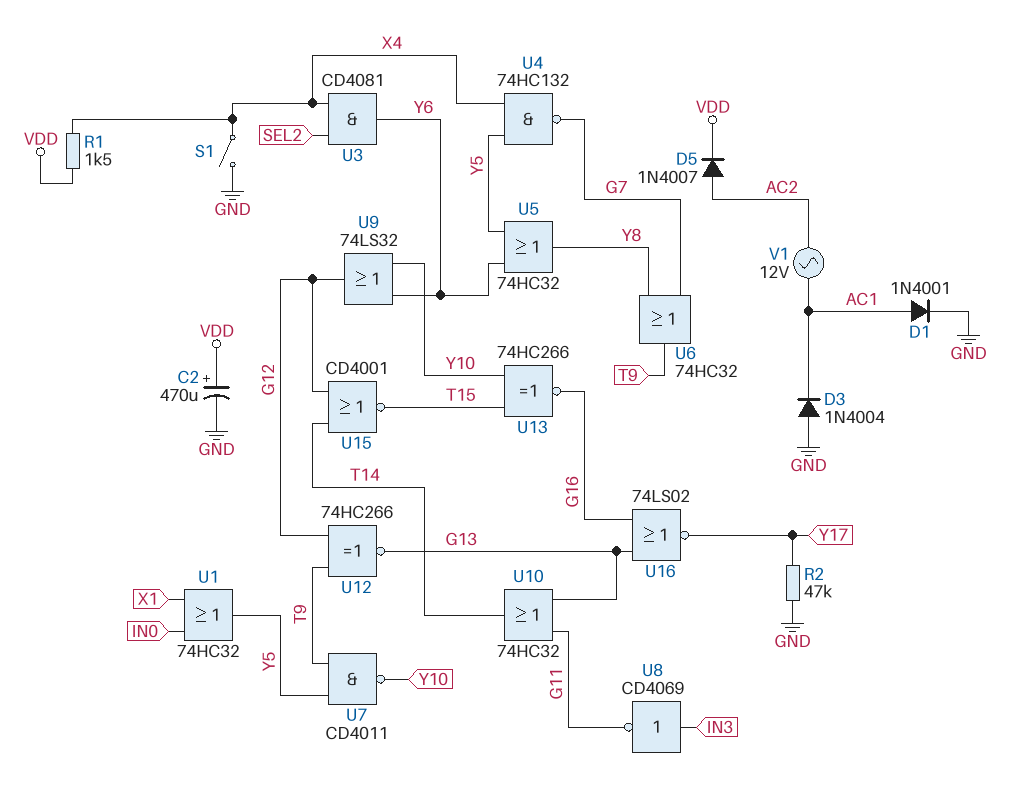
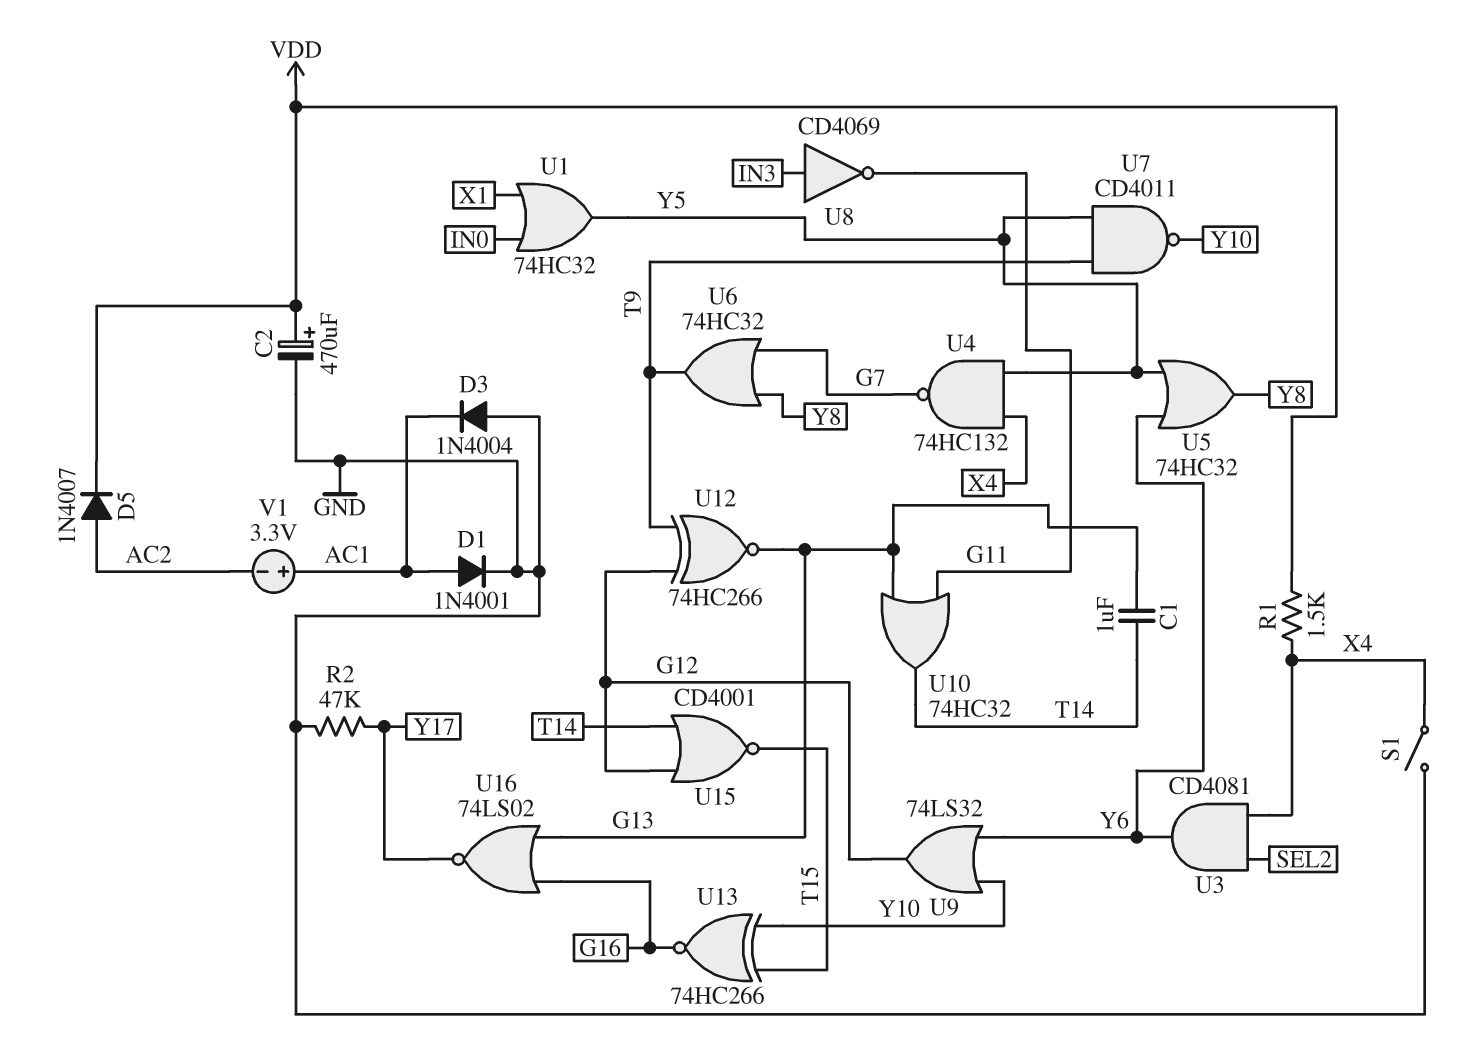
C1: none -> 1uF (G13, T14)
V1: AC 12V (AC1, AC2) -> 3.3V (plus AC1, minus AC2)

